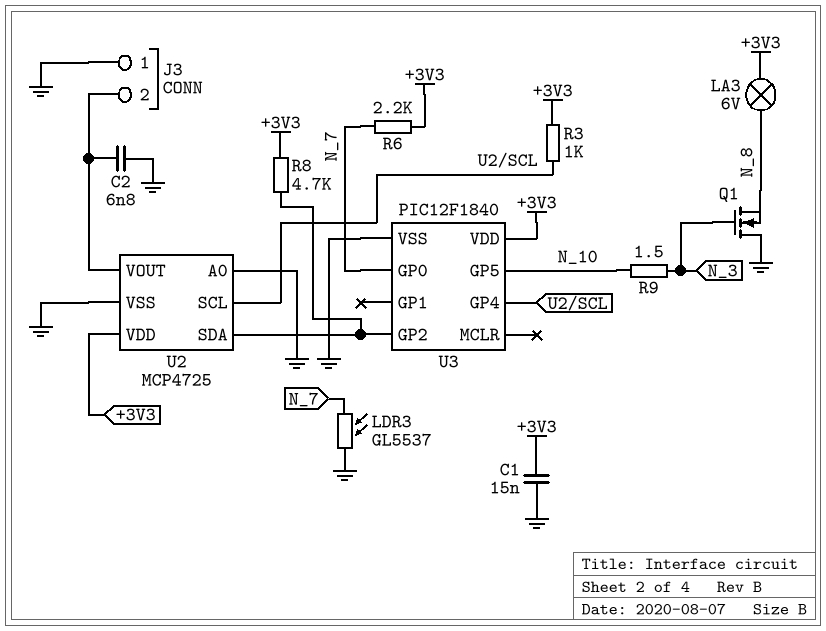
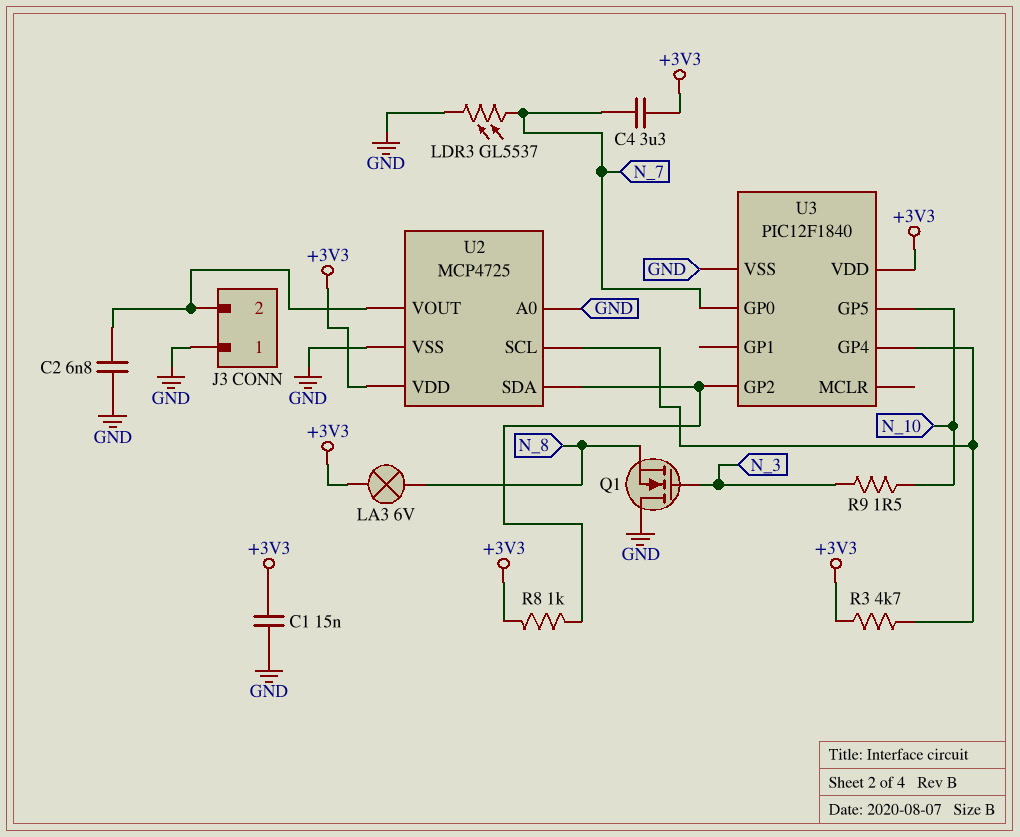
C4: none -> 3.3uF (+3V3, N_7)
R3: 1k (+3V3, U2/SCL) -> 4.7k (+3V3, U2/SCL)
R6: 2.2k (+3V3, N_7) -> none
R8: 4.7k (+3V3, U2/SDA) -> 1k (+3V3, U2/SDA)

